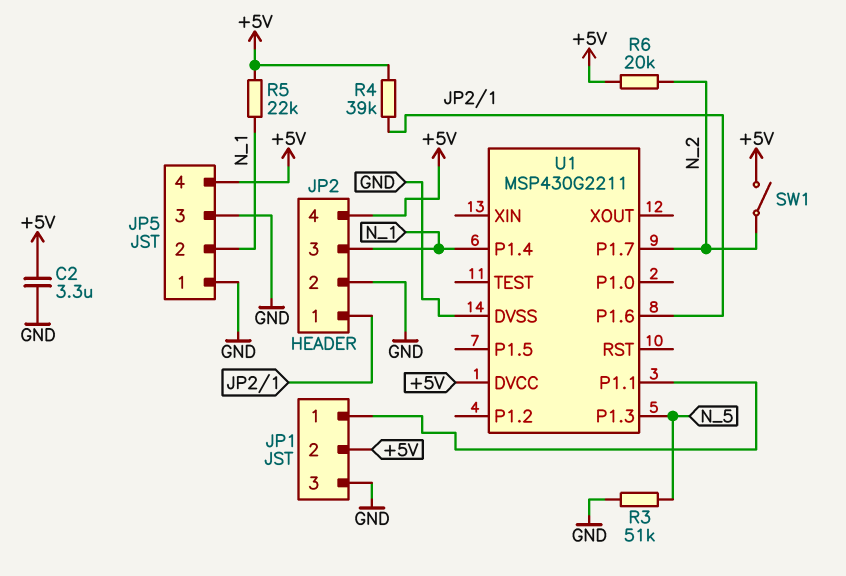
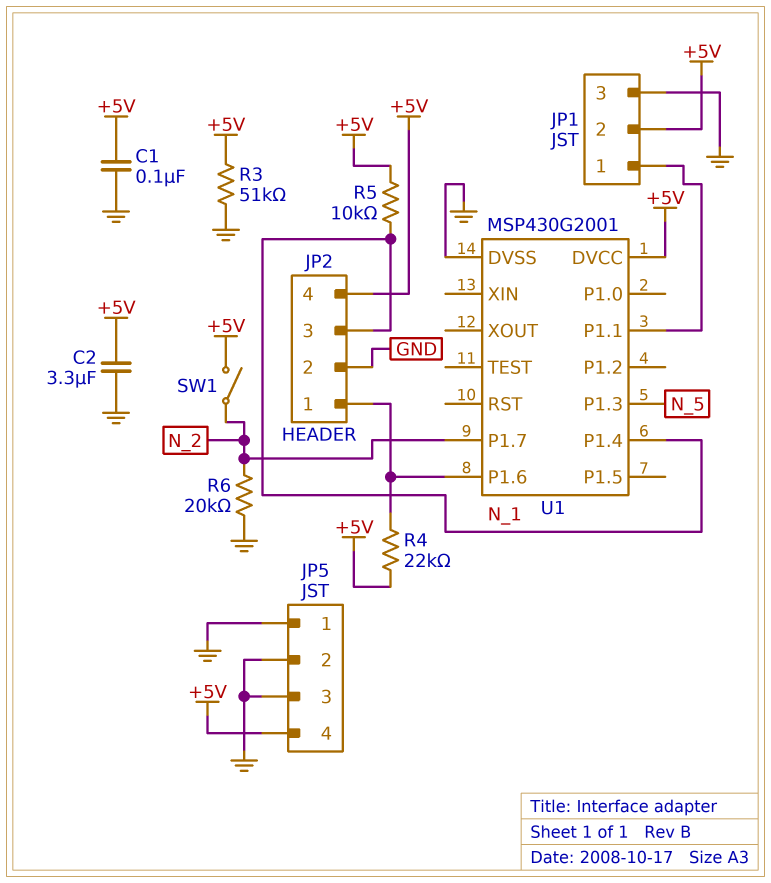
C1: none -> 100nF (+5V, GND)
JP5 pin 2: N_1 -> GND
R3: 51k (GND, N_5) -> 51k (+5V, GND)
R4: 39k (+5V, JP2/1) -> 22k (+5V, JP2/1)
R5: 22k (+5V, N_1) -> 10k (+5V, N_1)
R6: 20k (+5V, N_2) -> 20k (GND, N_2)
U1: MSP430G2211 -> MSP430G2001

